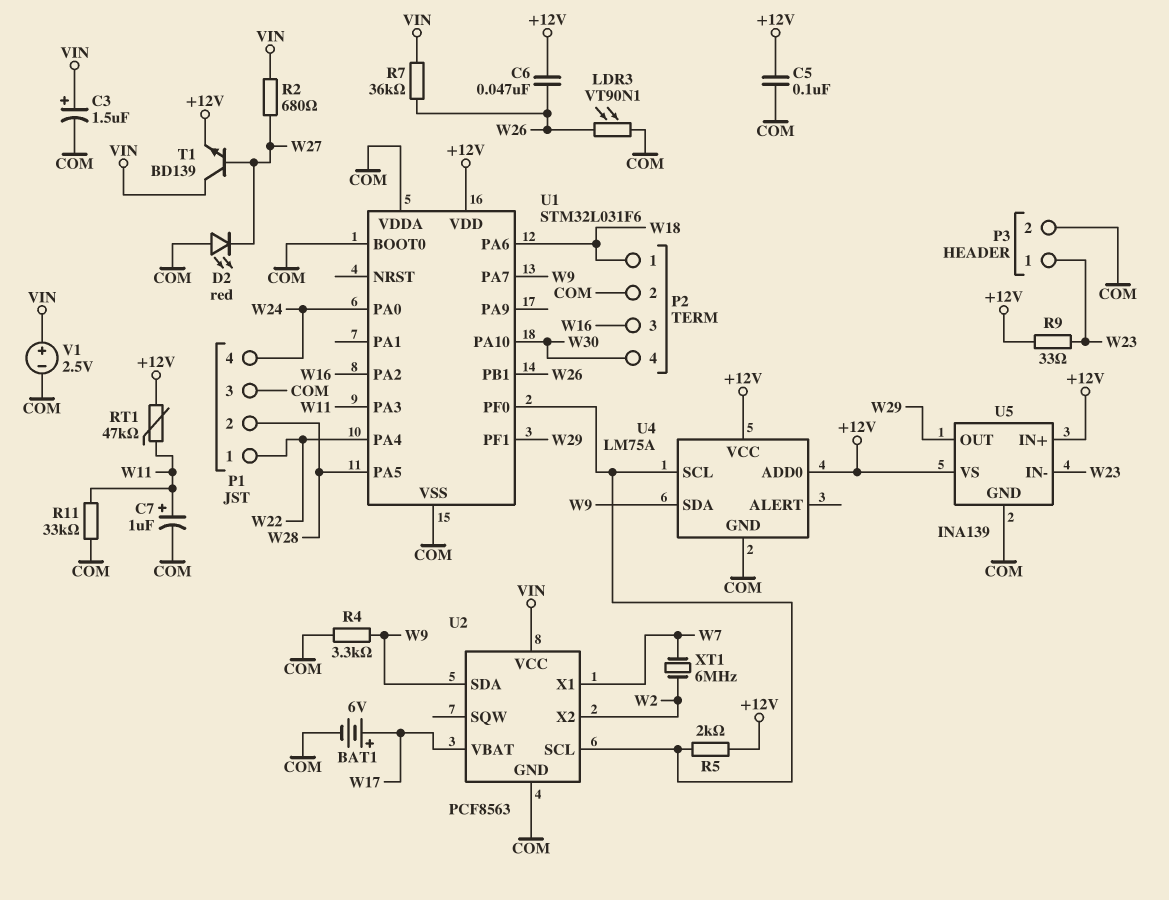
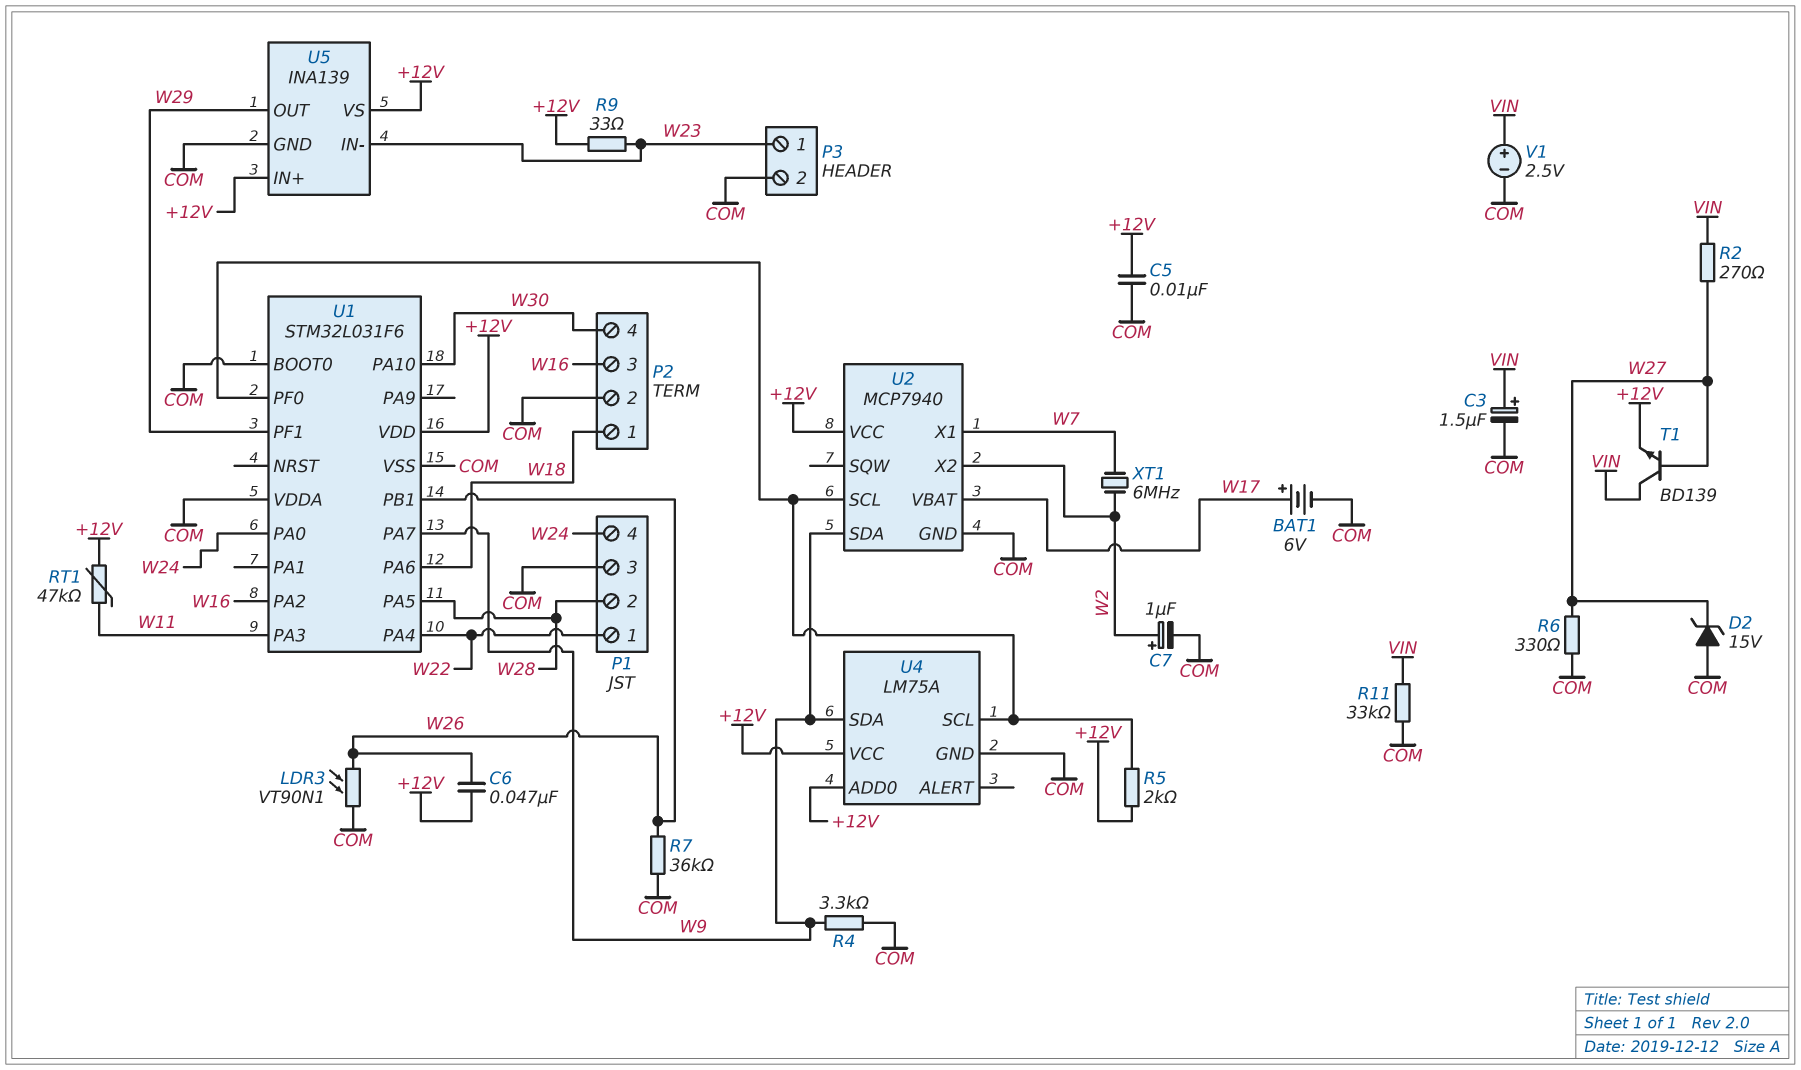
C5: 100nF (+12V, COM) -> 10nF (+12V, COM)
C7: 1uF (plus W11, minus COM) -> 1uF (plus W2, minus COM)
D2: LED red (A COM, K W27) -> zener 15V (A COM, K W27)
R2: 680 (VIN, W27) -> 270 (VIN, W27)
R6: none -> 330 (COM, W27)
R7: 36k (VIN, W26) -> 36k (COM, W26)
R11: 33k (COM, W11) -> 33k (COM, VIN)
U2: PCF8563 -> MCP7940
U2 pin VCC: VIN -> +12V

